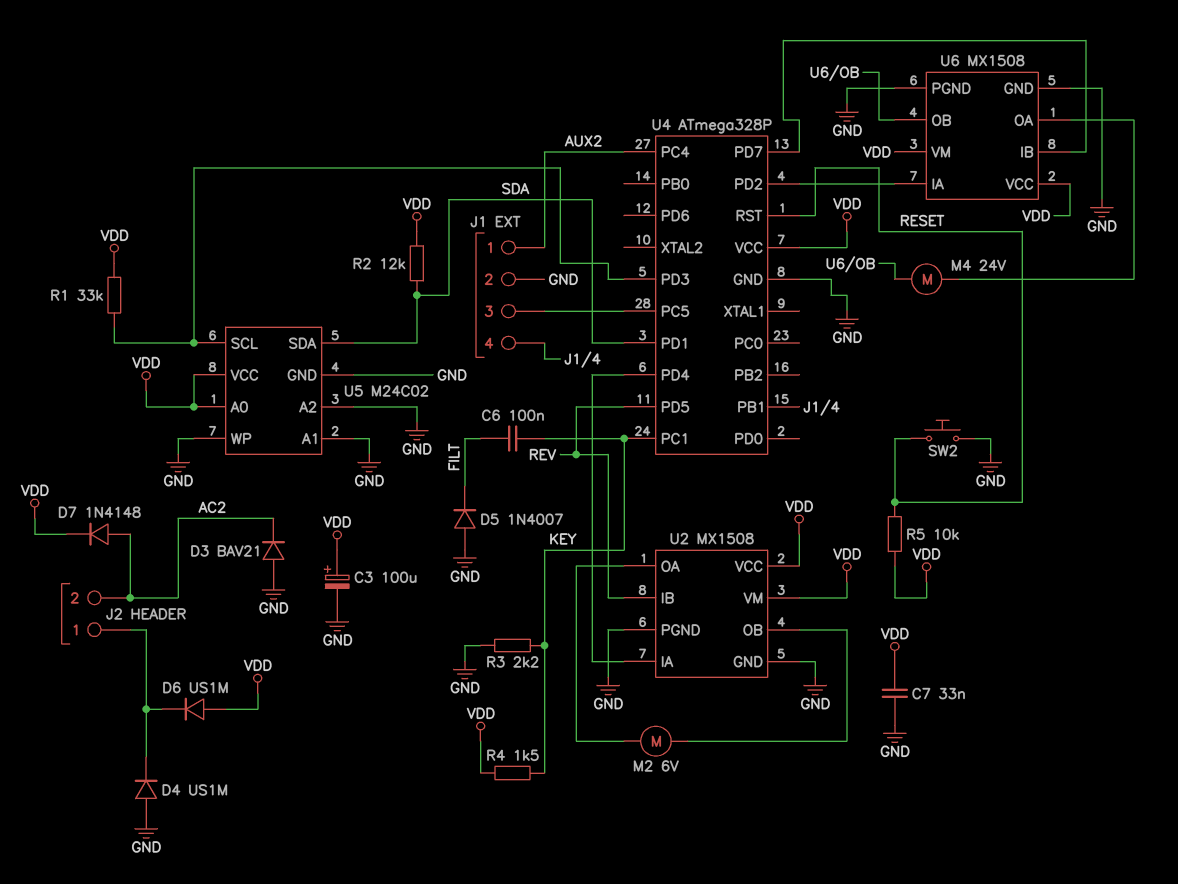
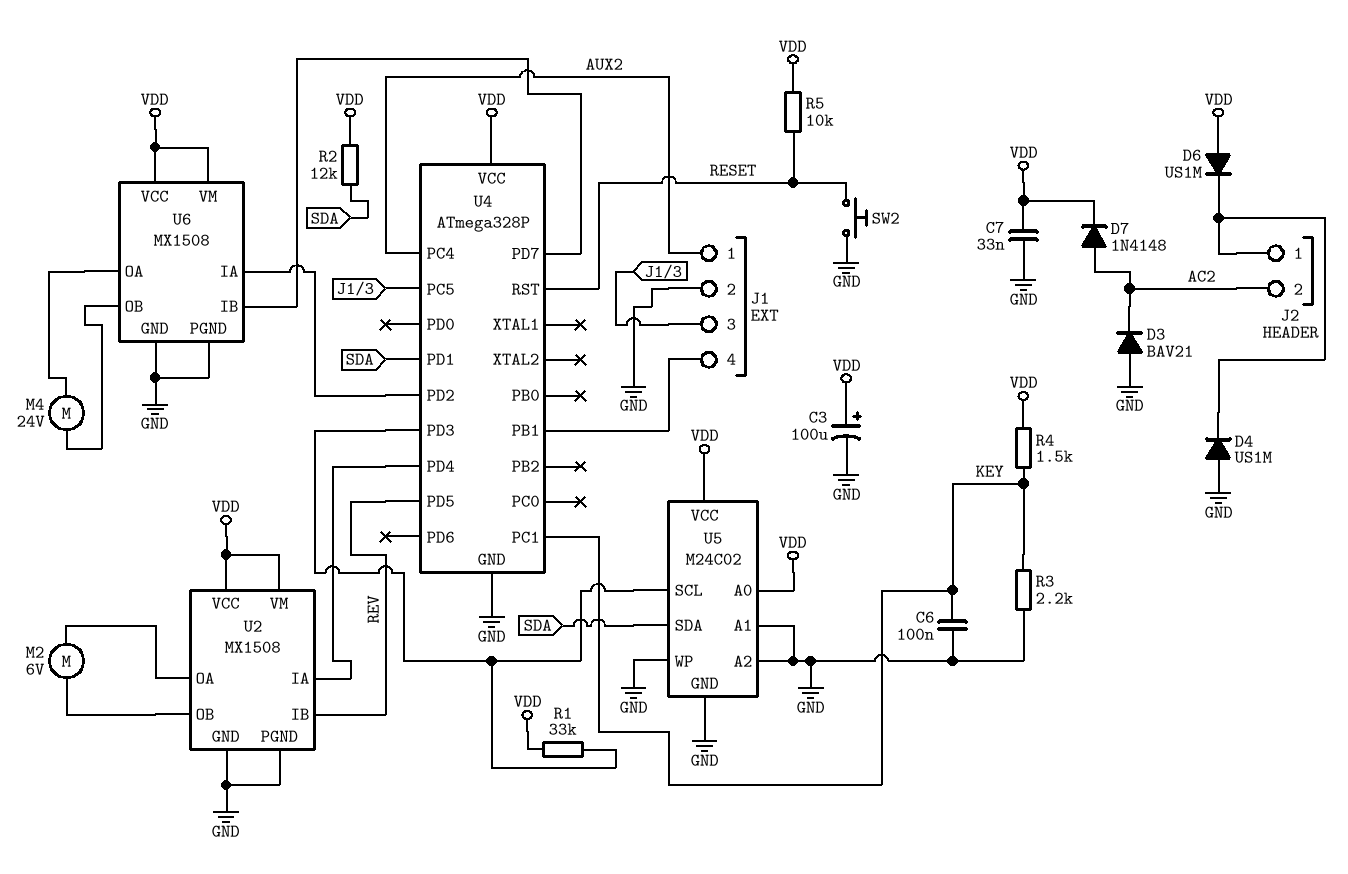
C6: 100nF (FILT, KEY) -> 100nF (GND, KEY)
D5: diode 1N4007 (A GND, K FILT) -> none

